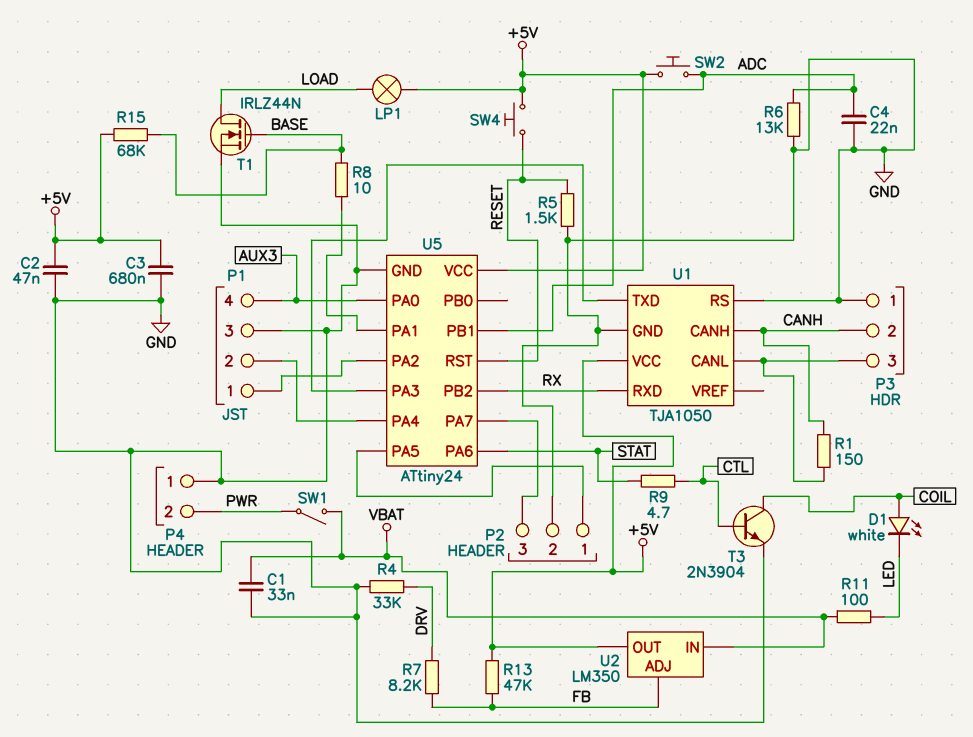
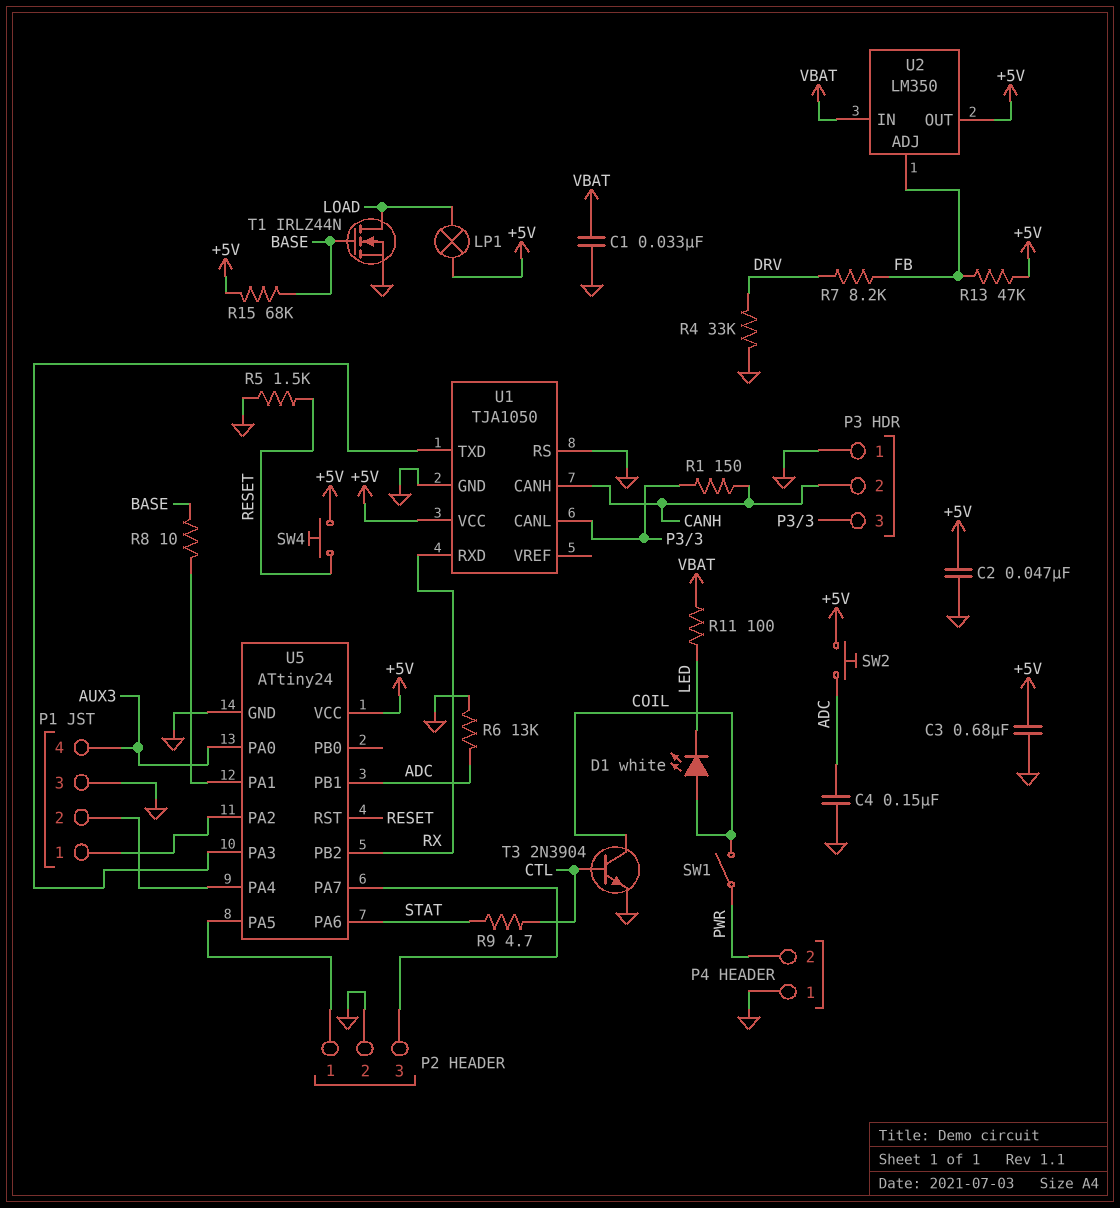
C4: 22nF (ADC, GND) -> 150nF (ADC, GND)
SW1: switch (PWR, VBAT) -> switch (COIL, PWR)

